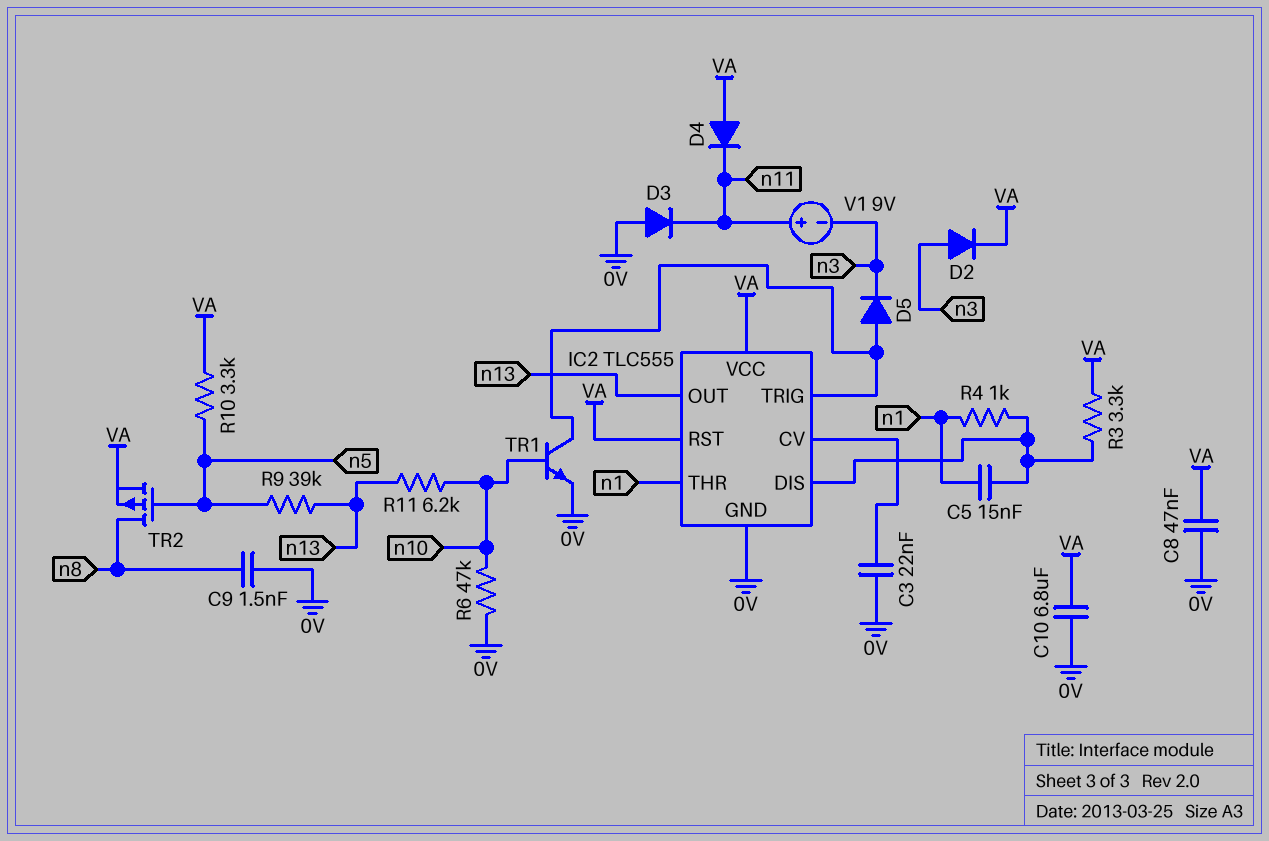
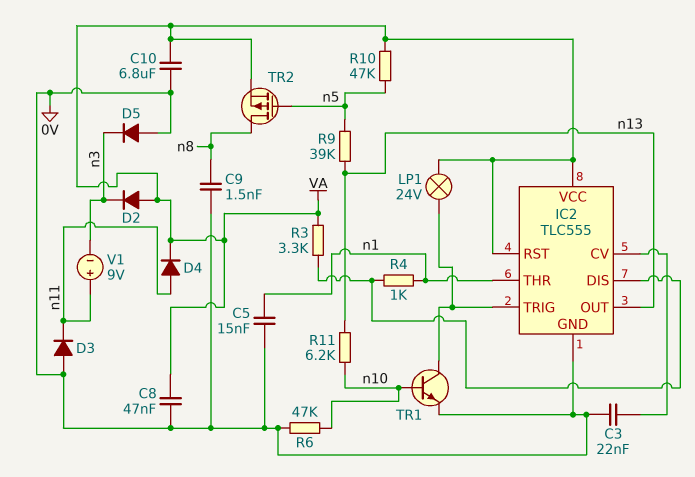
C5: 15nF (IC2/DIS, n1) -> 15nF (0V, n1)
D2: diode (A n3, K VA) -> diode (A VA, K n3)
D4: diode (A VA, K n11) -> diode (A n11, K VA)
D5: diode (A IC2/TRIG, K n3) -> diode (A 0V, K n3)
LP1: none -> lamp 24V (IC2/TRIG, VA)
R10: 3.3k (VA, n5) -> 47k (VA, n5)

